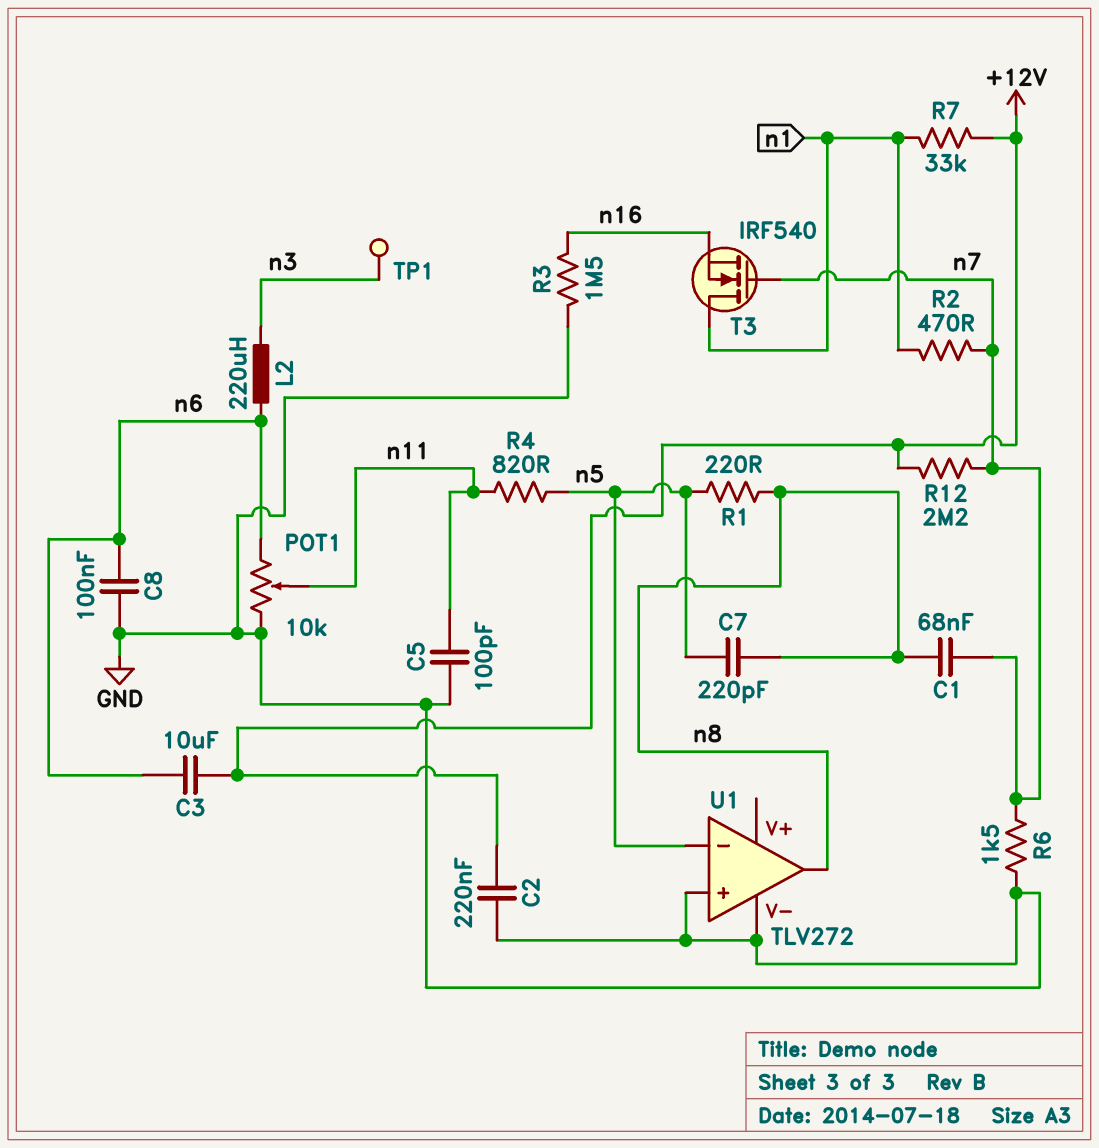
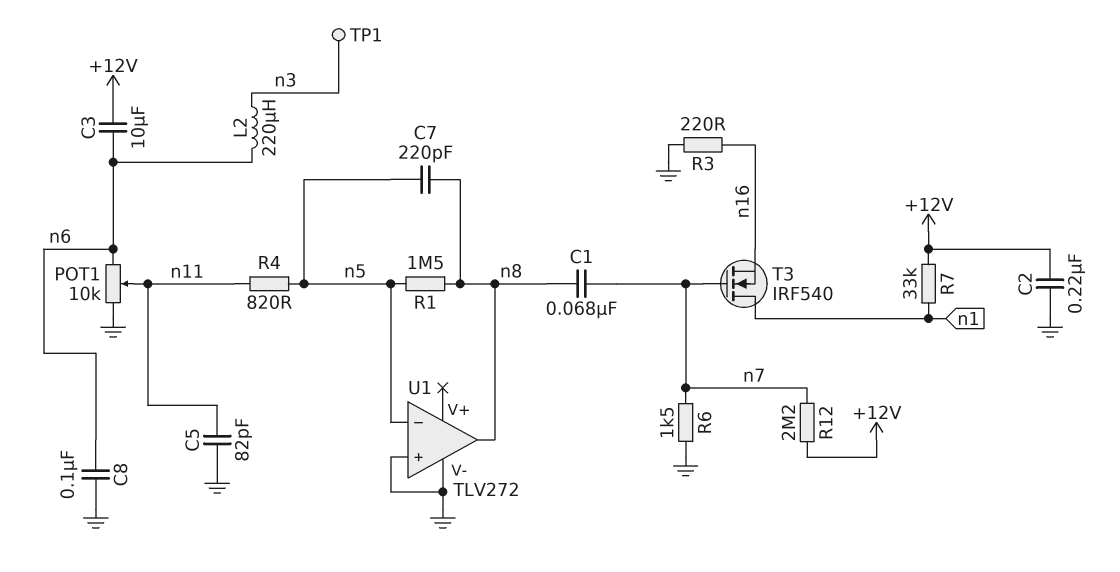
C5: 100pF (GND, n11) -> 82pF (GND, n11)
R1: 220 (n5, n8) -> 1.5M (n5, n8)
R2: 470 (n1, n7) -> none
R3: 1.5M (GND, n16) -> 220 (GND, n16)

